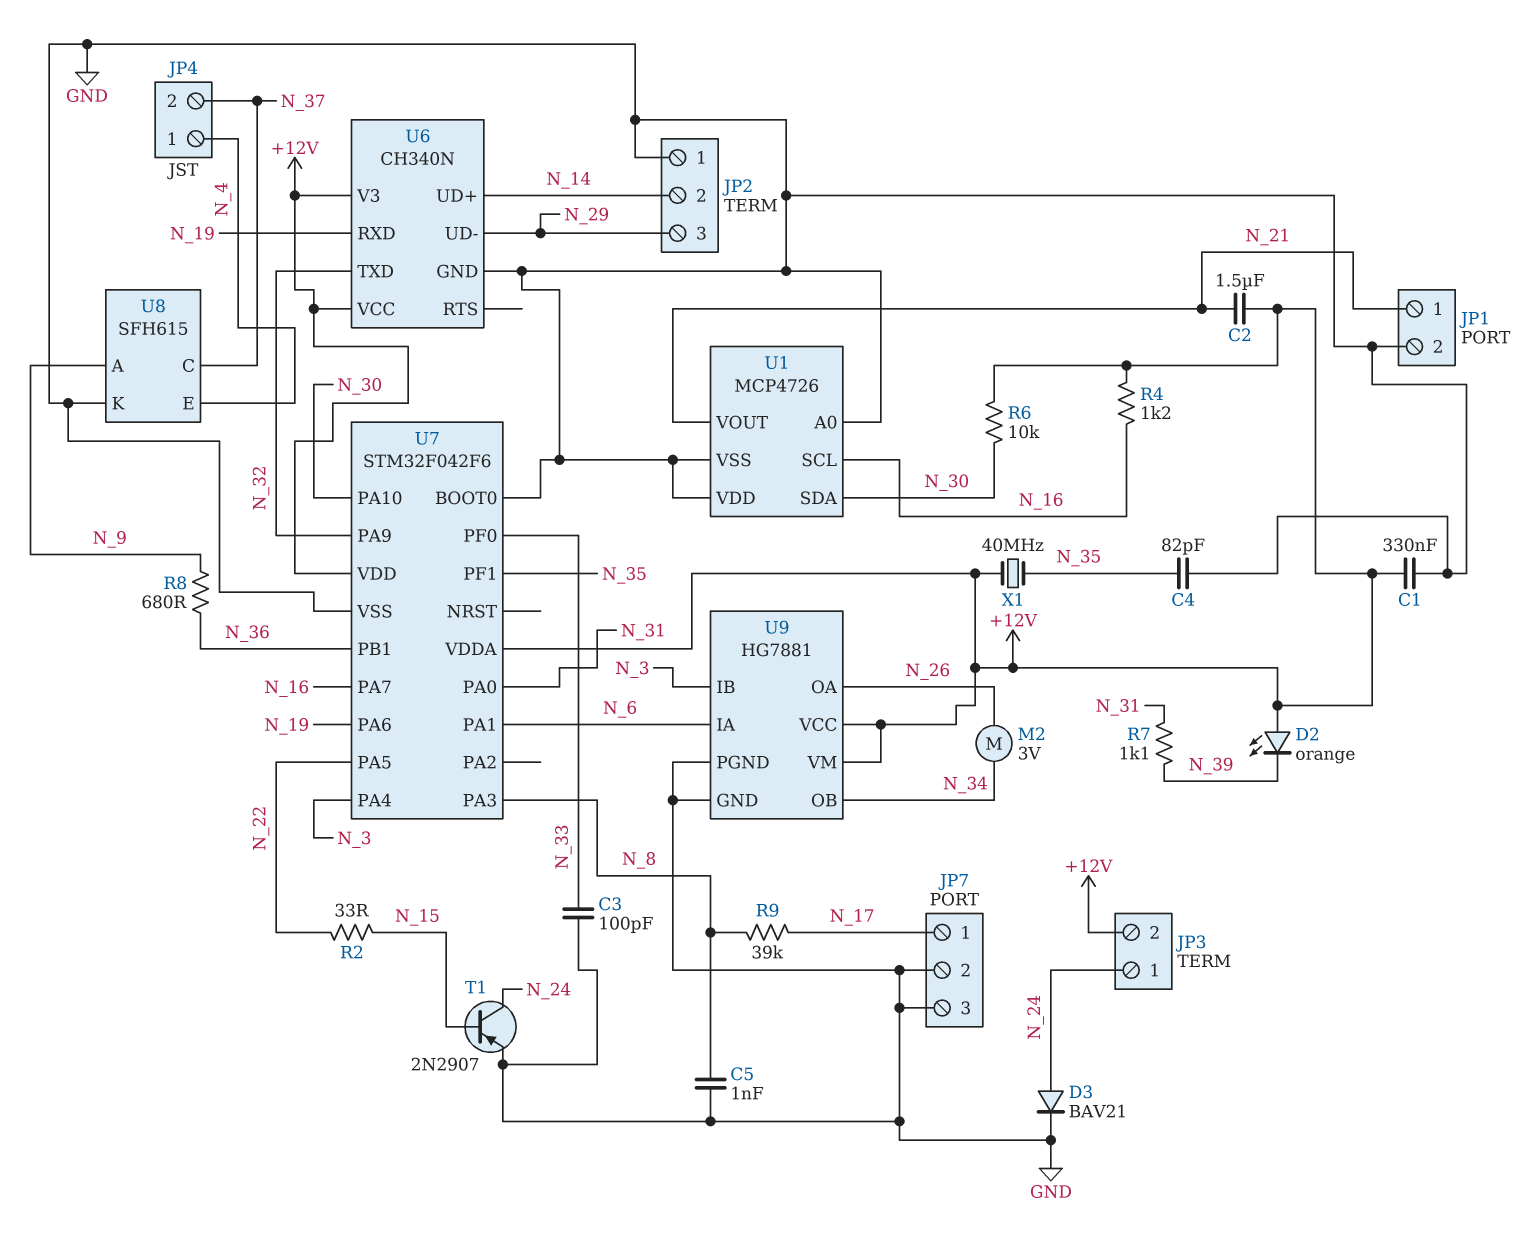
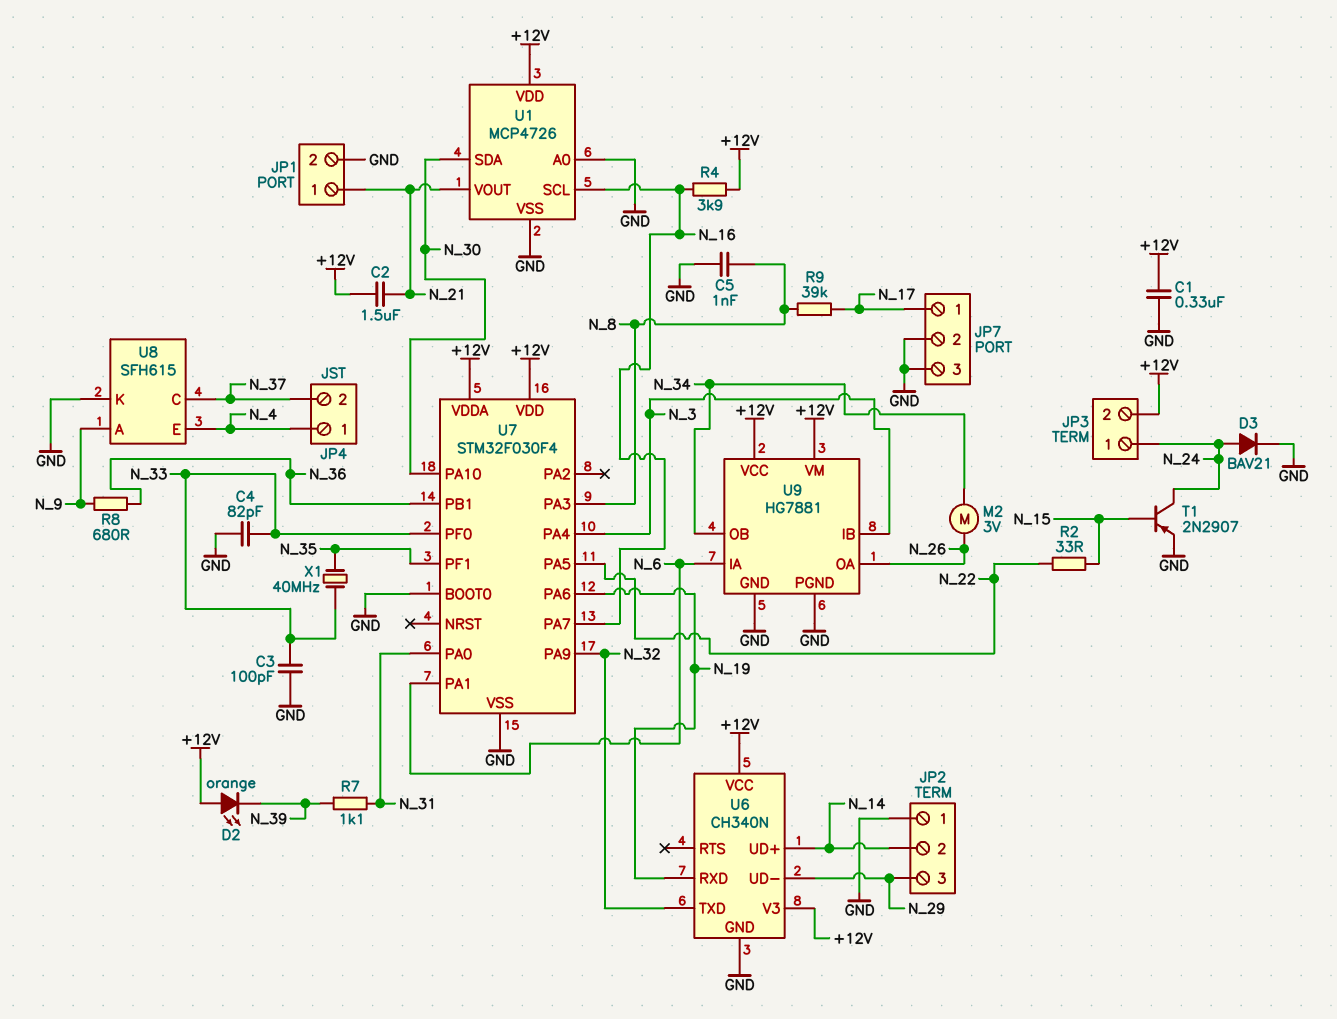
C4: 82pF (GND, N_35) -> 82pF (GND, N_33)
R4: 1.2k (+12V, N_16) -> 3.9k (+12V, N_16)
R6: 10k (+12V, N_30) -> none
U1 pin VDD: GND -> +12V
U7: STM32F042F6 -> STM32F030F4
X1: 40MHz (+12V, N_35) -> 40MHz (N_33, N_35)

